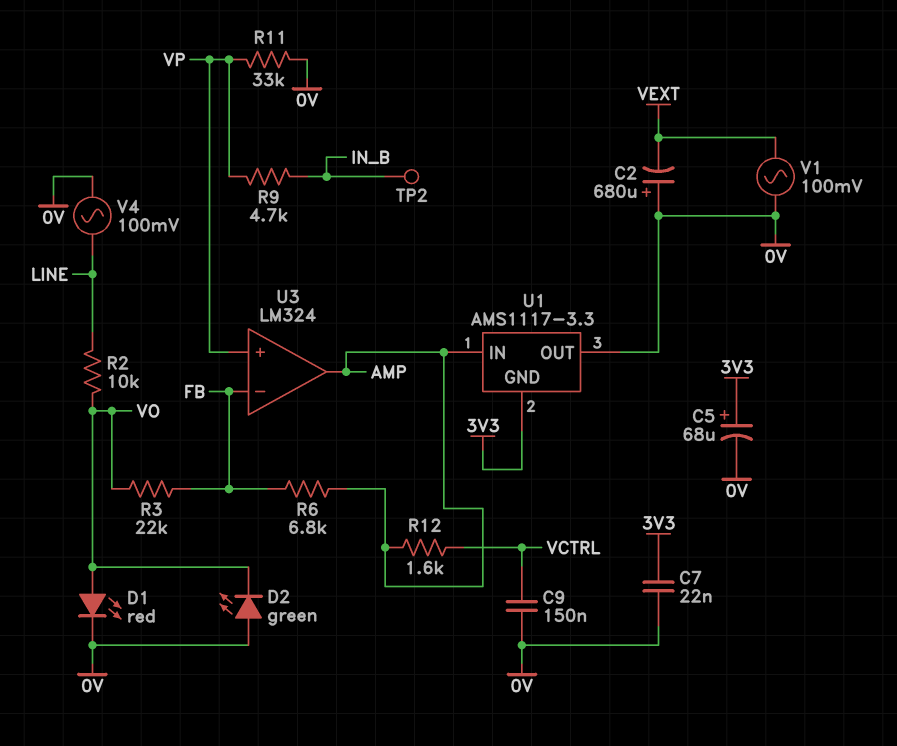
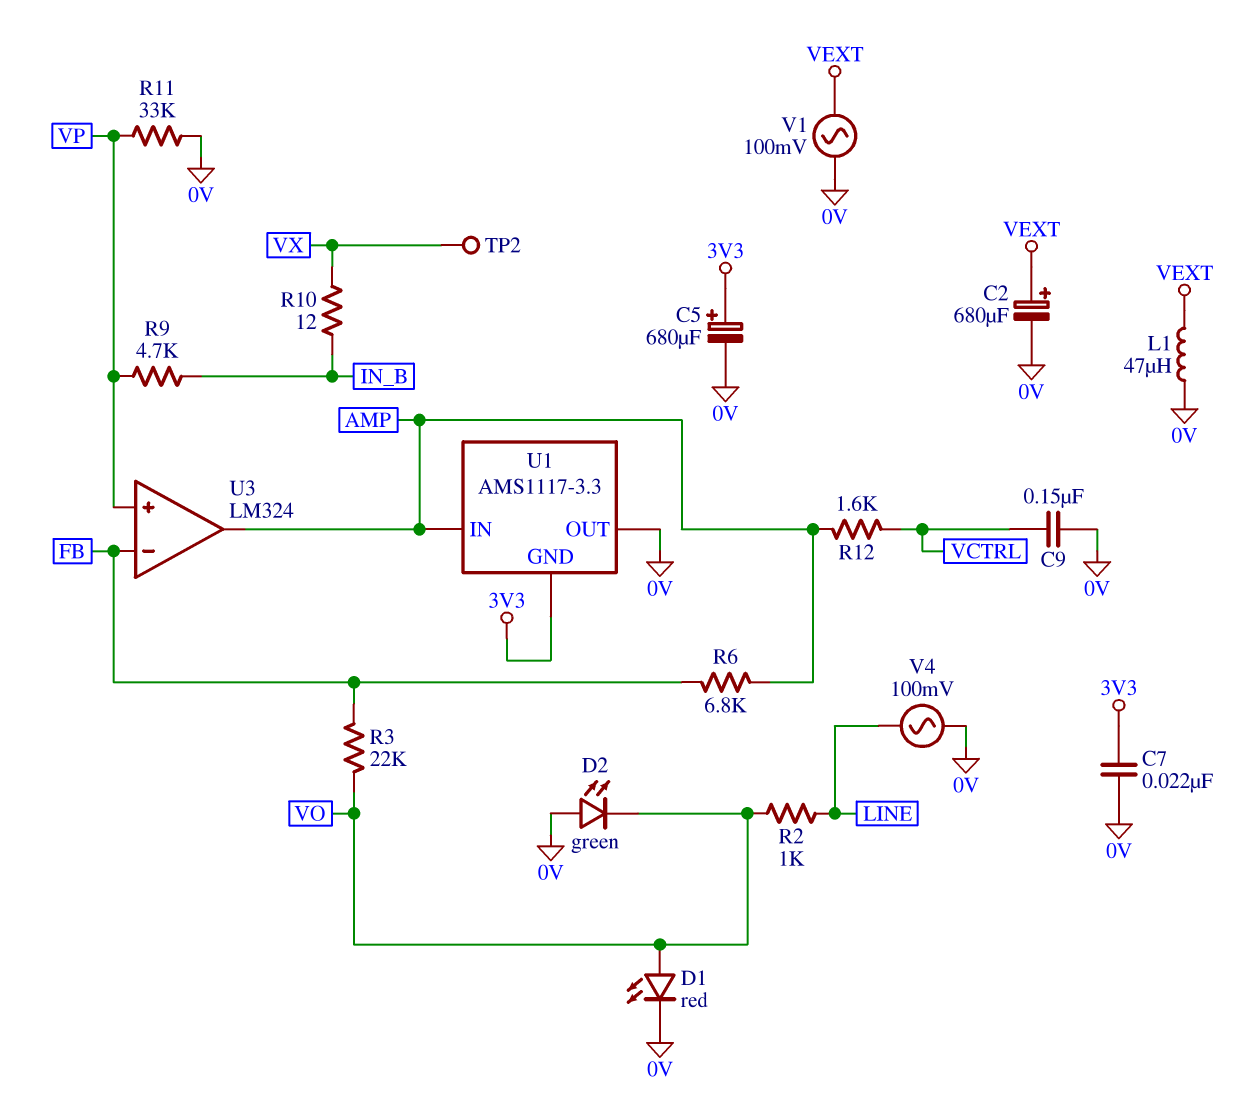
C2: 680uF (plus 0V, minus VEXT) -> 680uF (plus VEXT, minus 0V)
C5: 68uF (plus 3V3, minus 0V) -> 680uF (plus 3V3, minus 0V)
L1: none -> 47uH (0V, VEXT)
R2: 10k (LINE, VO) -> 1k (LINE, VO)
R10: none -> 12 (IN_B, VX)
TP2: test point (IN_B) -> test point (VX)

